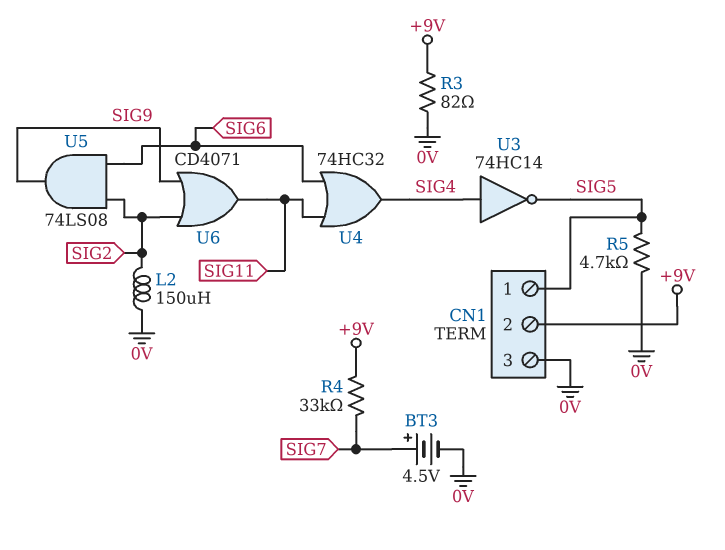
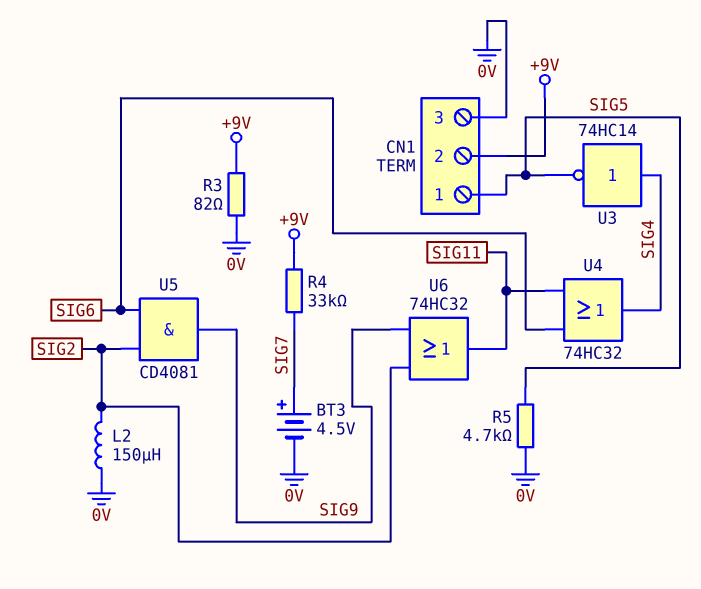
U5: AND 74LS08 (in SIG2, in SIG6, out SIG9) -> AND CD4081 (in SIG2, in SIG6, out SIG9)
U6: OR CD4071 (in SIG2, in SIG9, out SIG11) -> OR 74HC32 (in SIG2, in SIG9, out SIG11)

